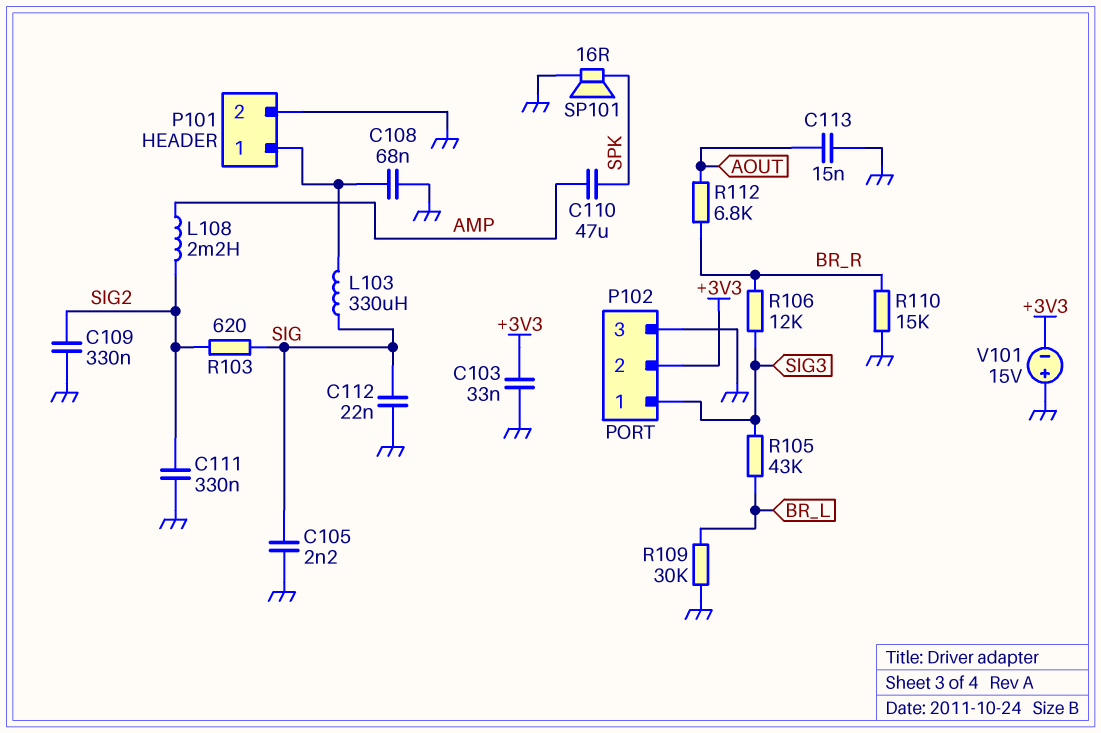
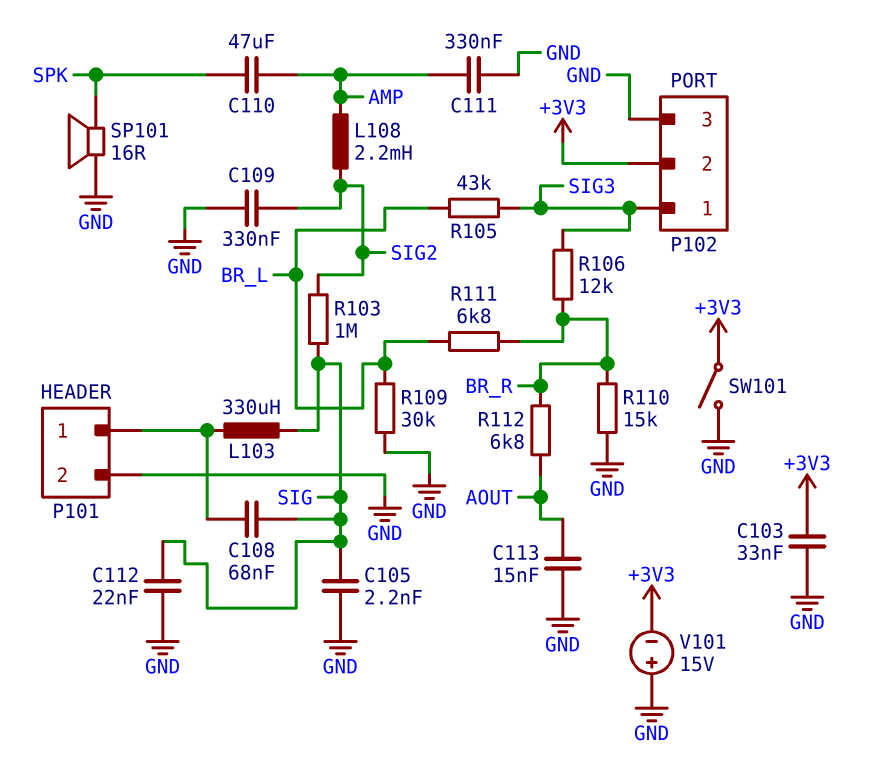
C108: 68nF (GND, P101/1) -> 68nF (P101/1, SIG)
C111: 330nF (GND, SIG2) -> 330nF (AMP, GND)
R103: 620 (SIG, SIG2) -> 1M (SIG, SIG2)
R111: none -> 6.8k (BR_L, BR_R)
SW101: none -> switch (+3V3, GND)

